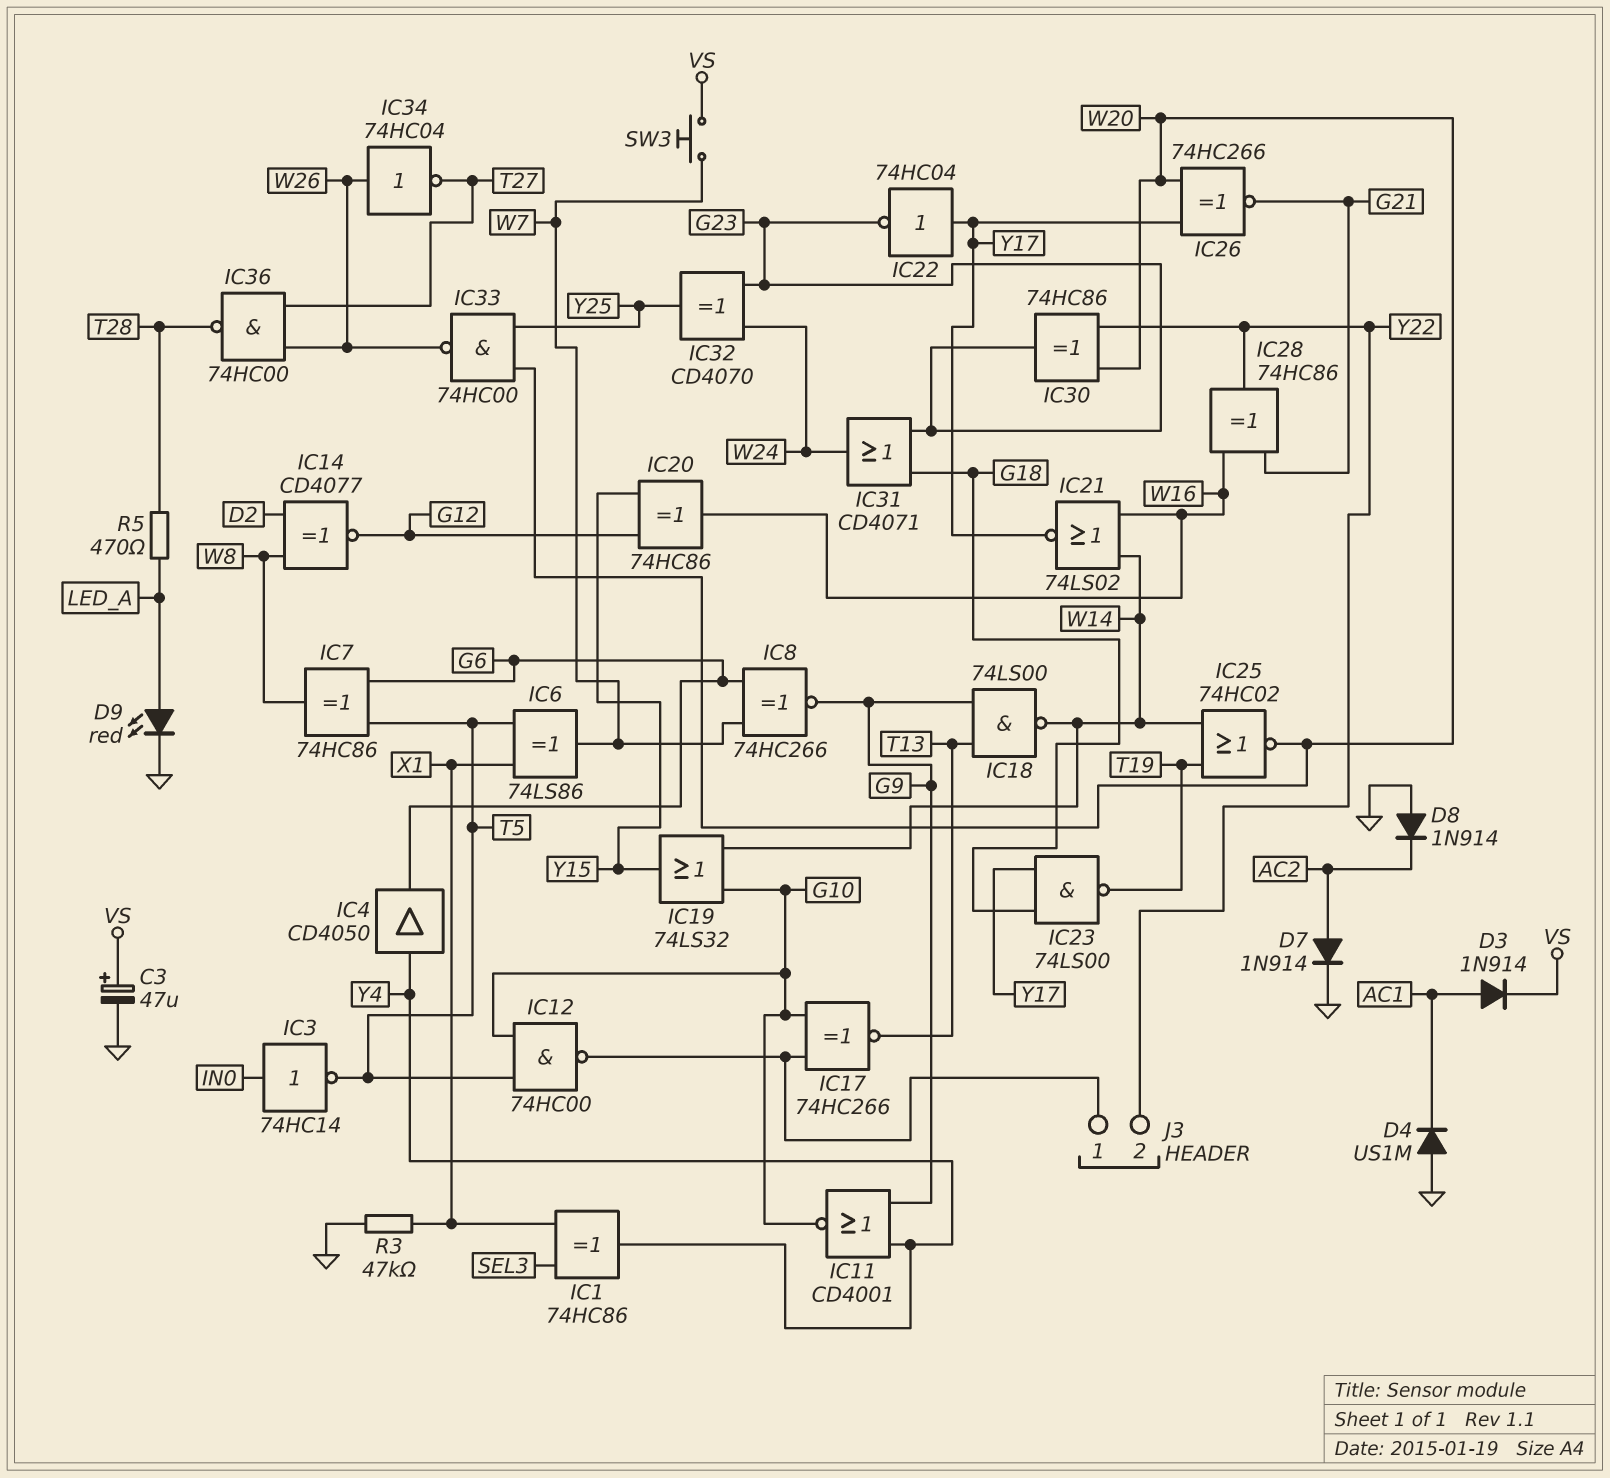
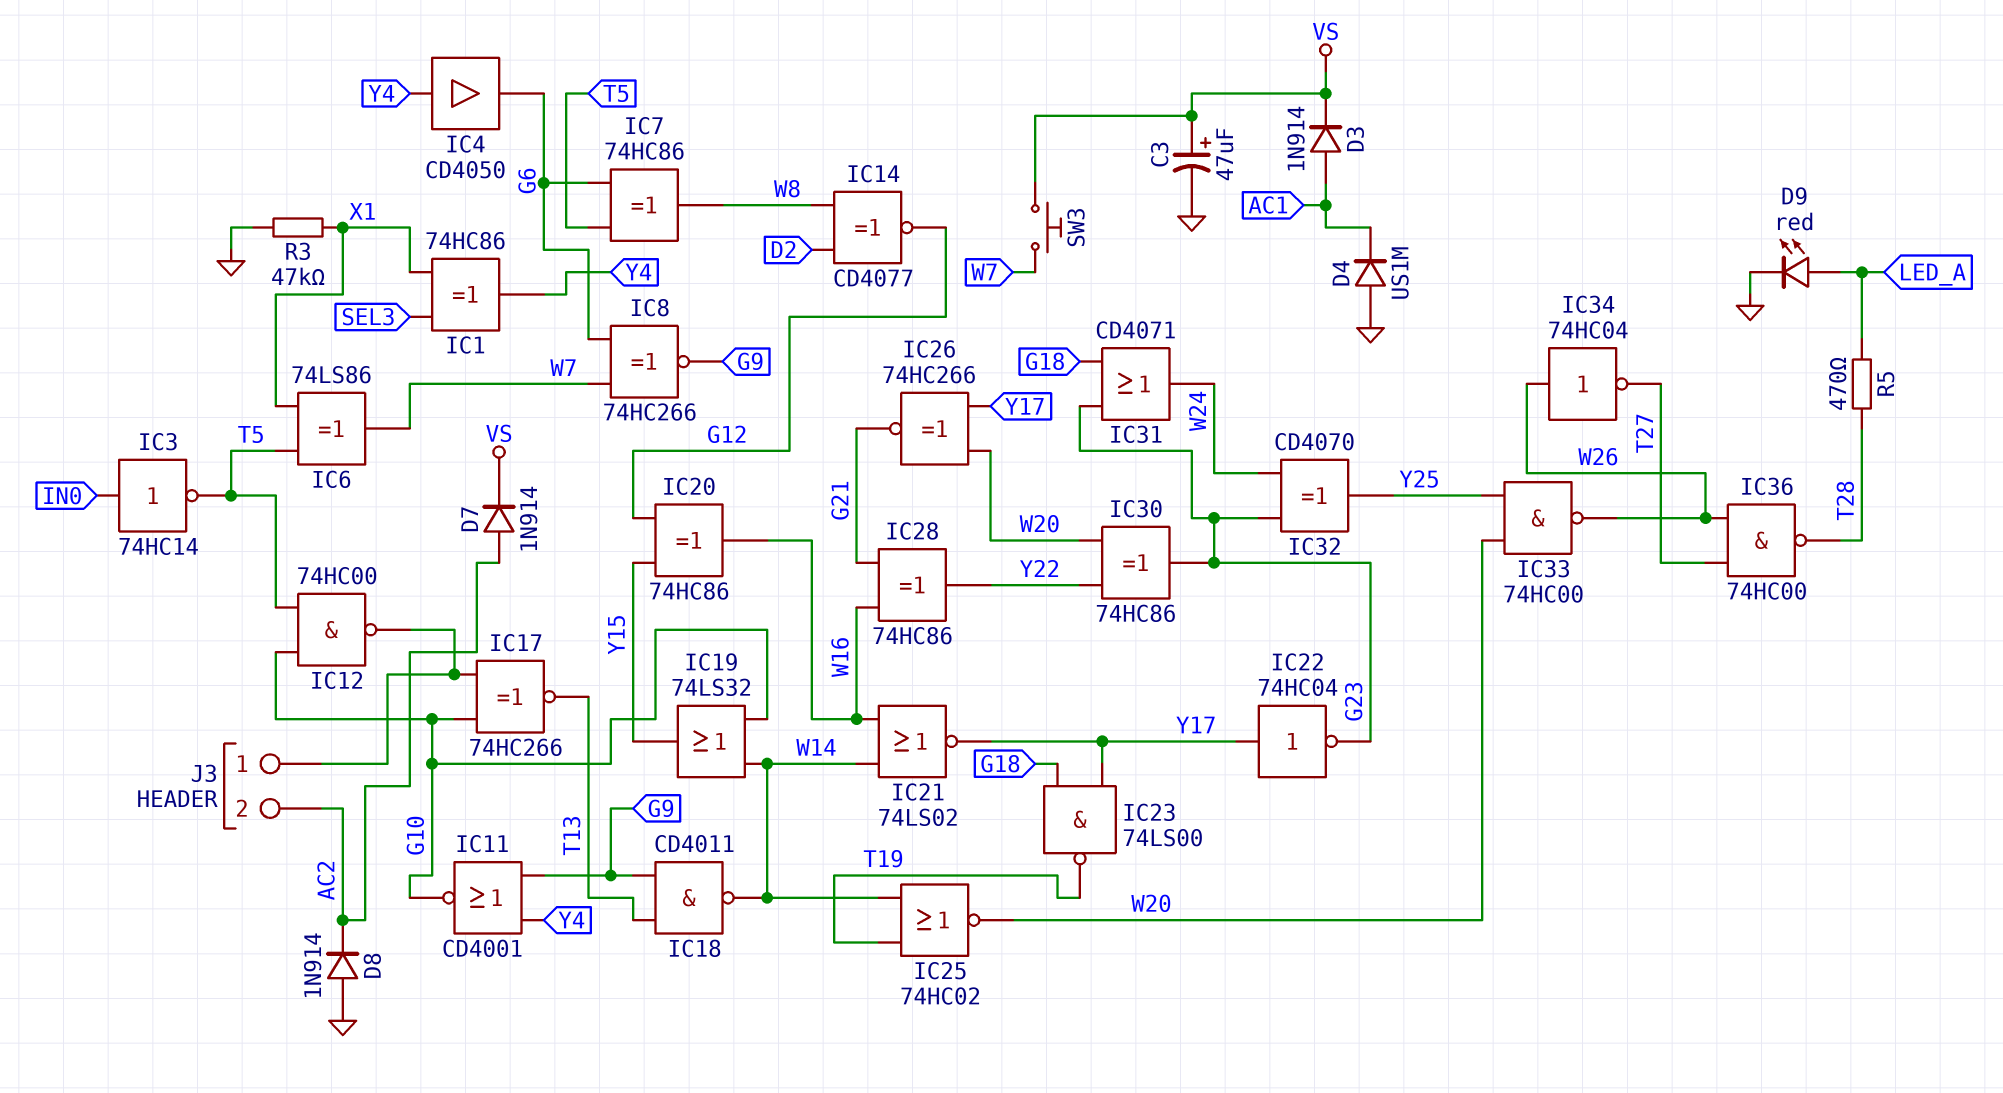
D7: diode 1N914 (A AC2, K GND) -> diode 1N914 (A AC2, K VS)
IC18: NAND 74LS00 (in G9, in T13, out W14) -> NAND CD4011 (in G9, in T13, out W14)
J3 pin 2: Y22 -> AC2

